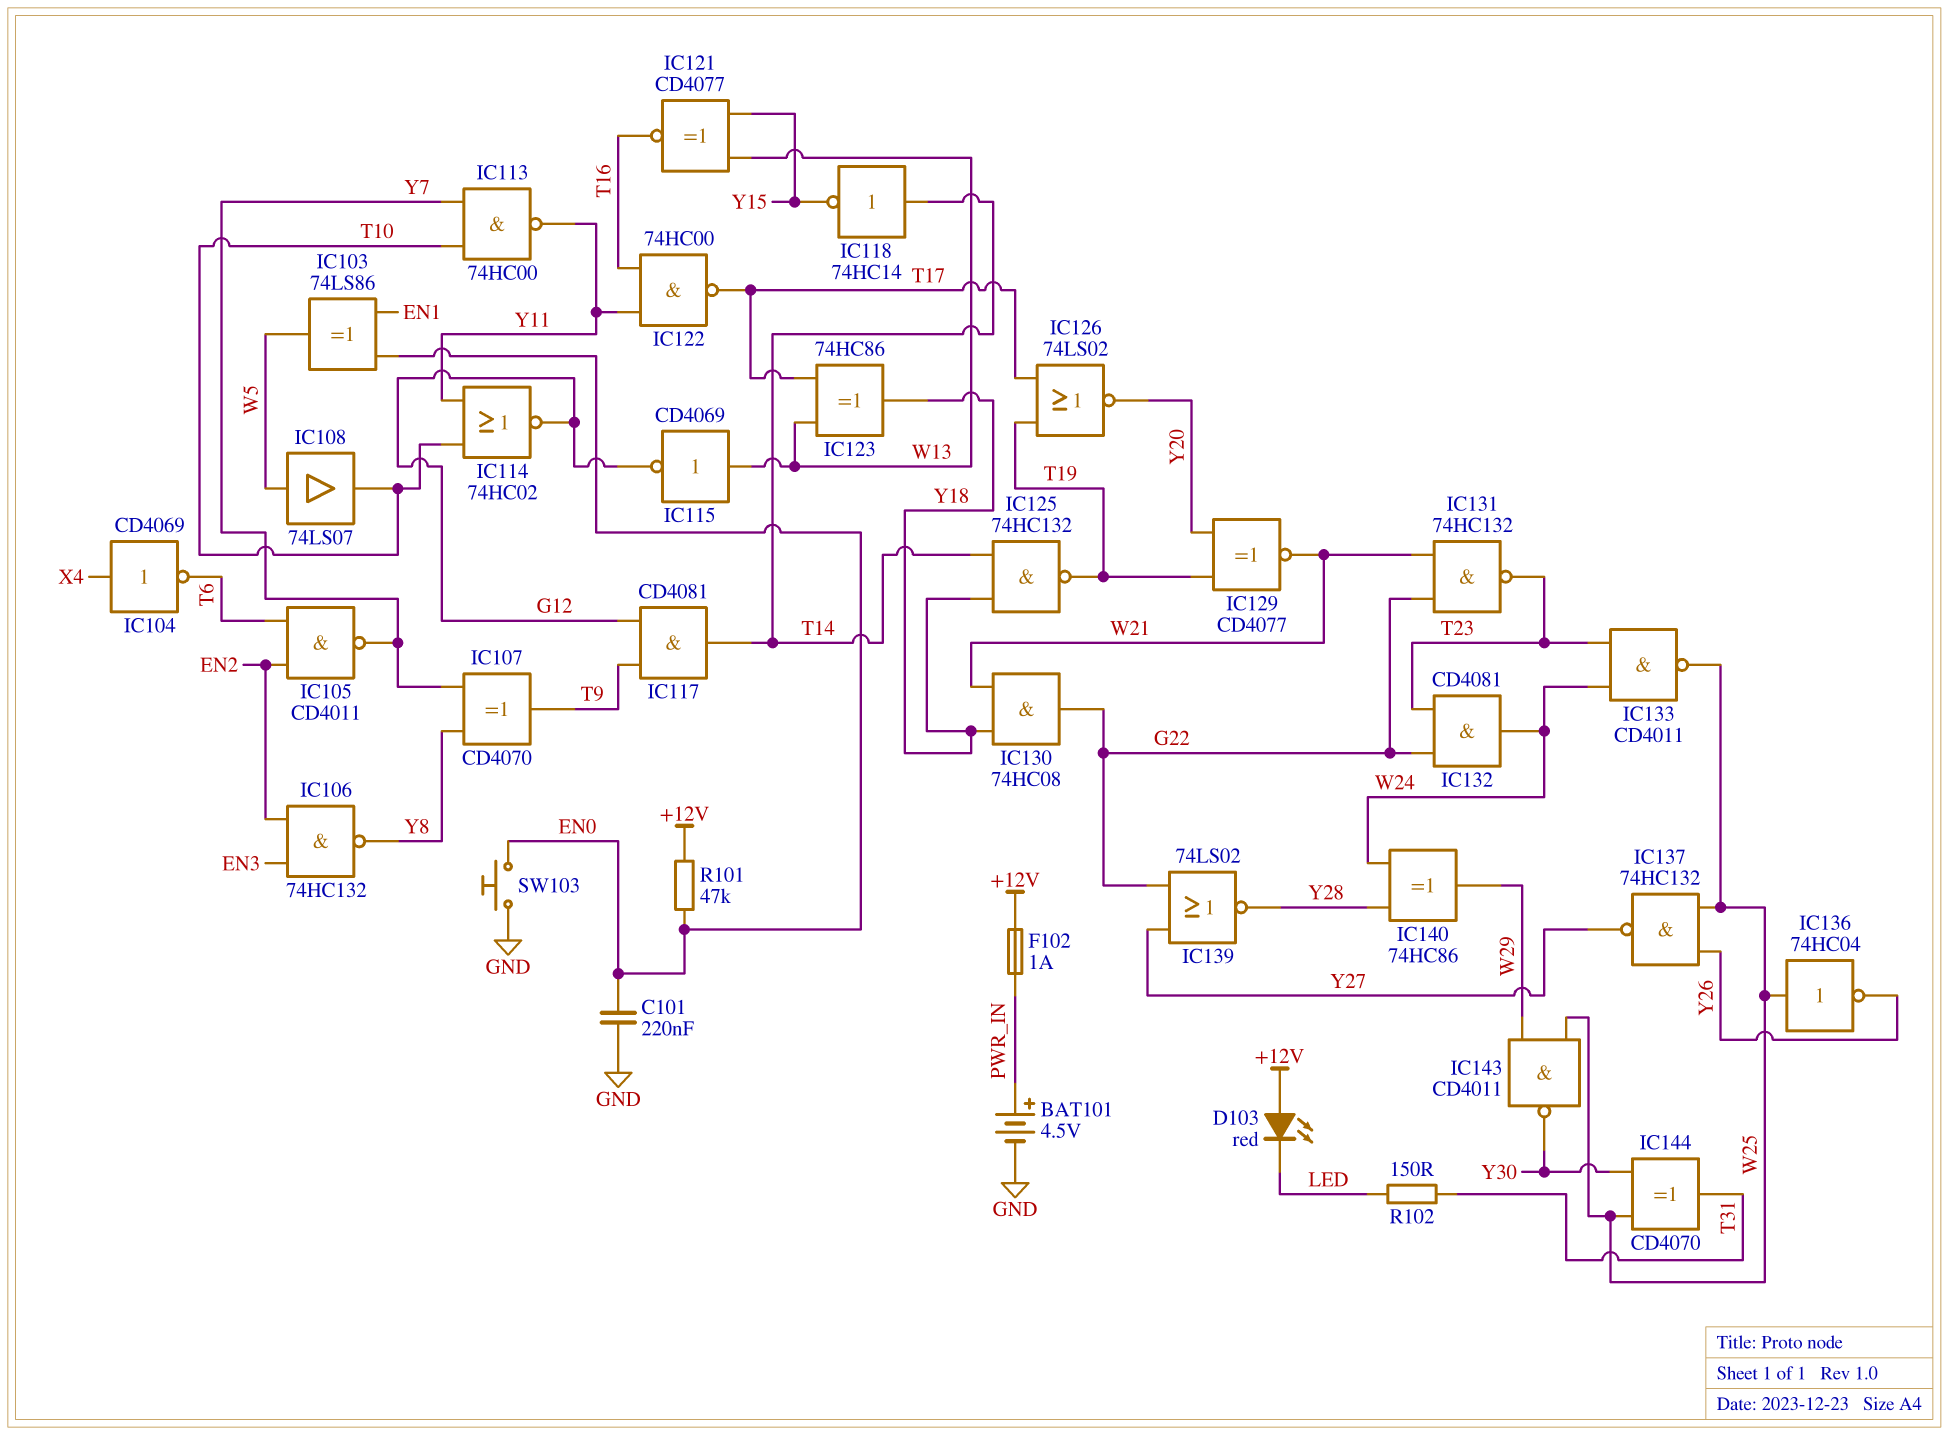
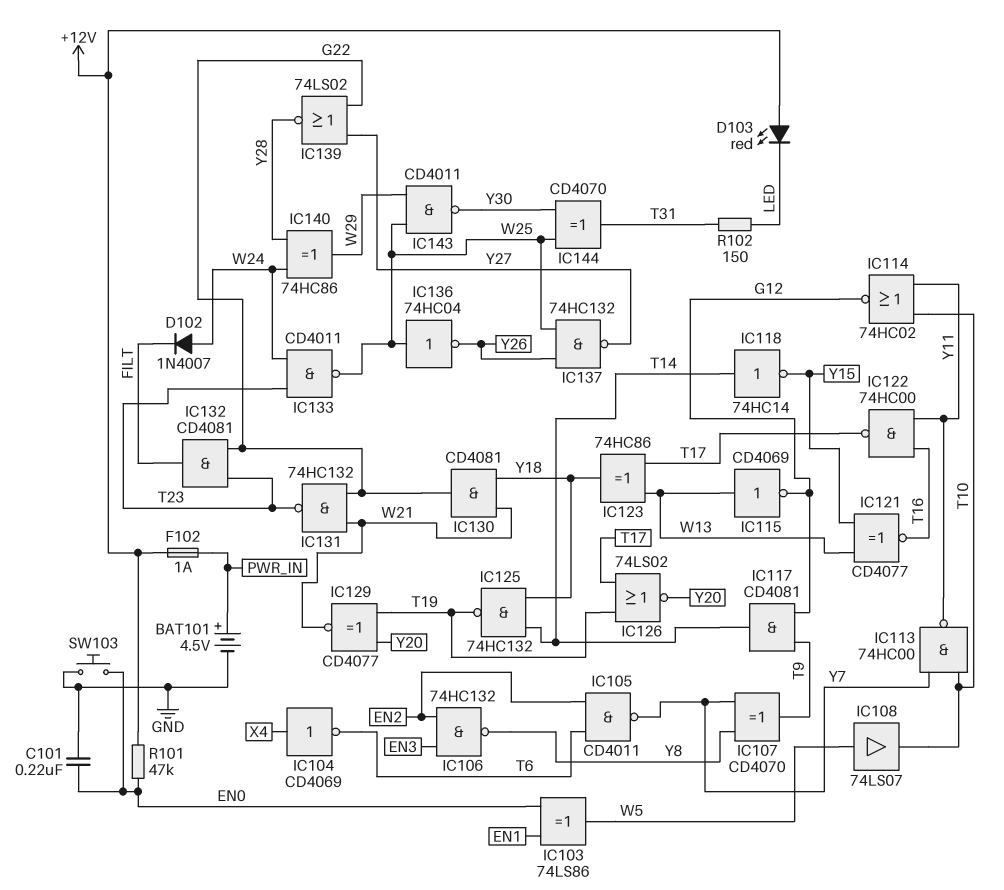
D102: none -> diode 1N4007 (A W24, K FILT)
IC130: AND 74HC08 (in W21, in Y18, out G22) -> AND CD4081 (in W21, in Y18, out G22)
IC132: AND CD4081 (in G22, in T23, out W24) -> AND CD4081 (in G22, in T23, out FILT)

